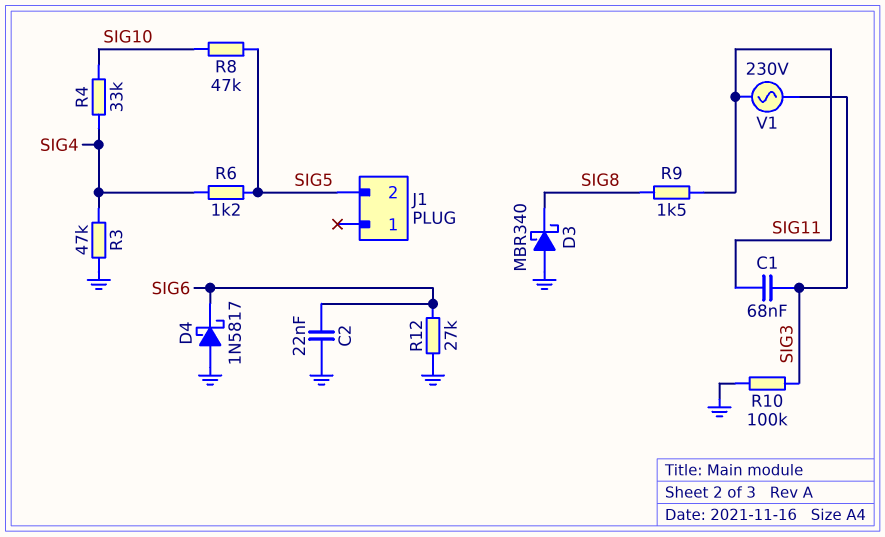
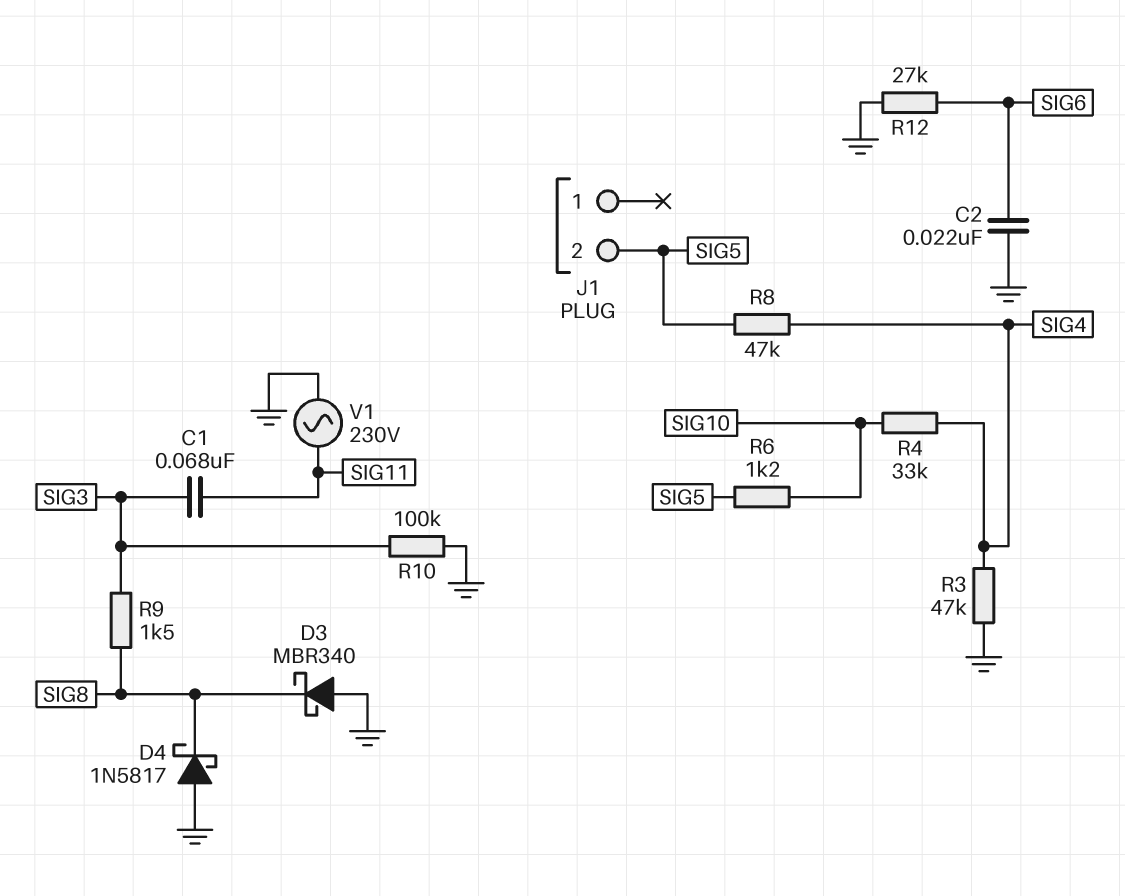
D4: schottky 1N5817 (A GND, K SIG6) -> schottky 1N5817 (A GND, K SIG8)
R6: 1.2k (SIG4, SIG5) -> 1.2k (SIG5, SIG10)
R8: 47k (SIG5, SIG10) -> 47k (SIG4, SIG5)
R9: 1.5k (SIG8, SIG11) -> 1.5k (SIG3, SIG8)
V1: AC 230V (SIG3, SIG11) -> AC 230V (GND, SIG11)

